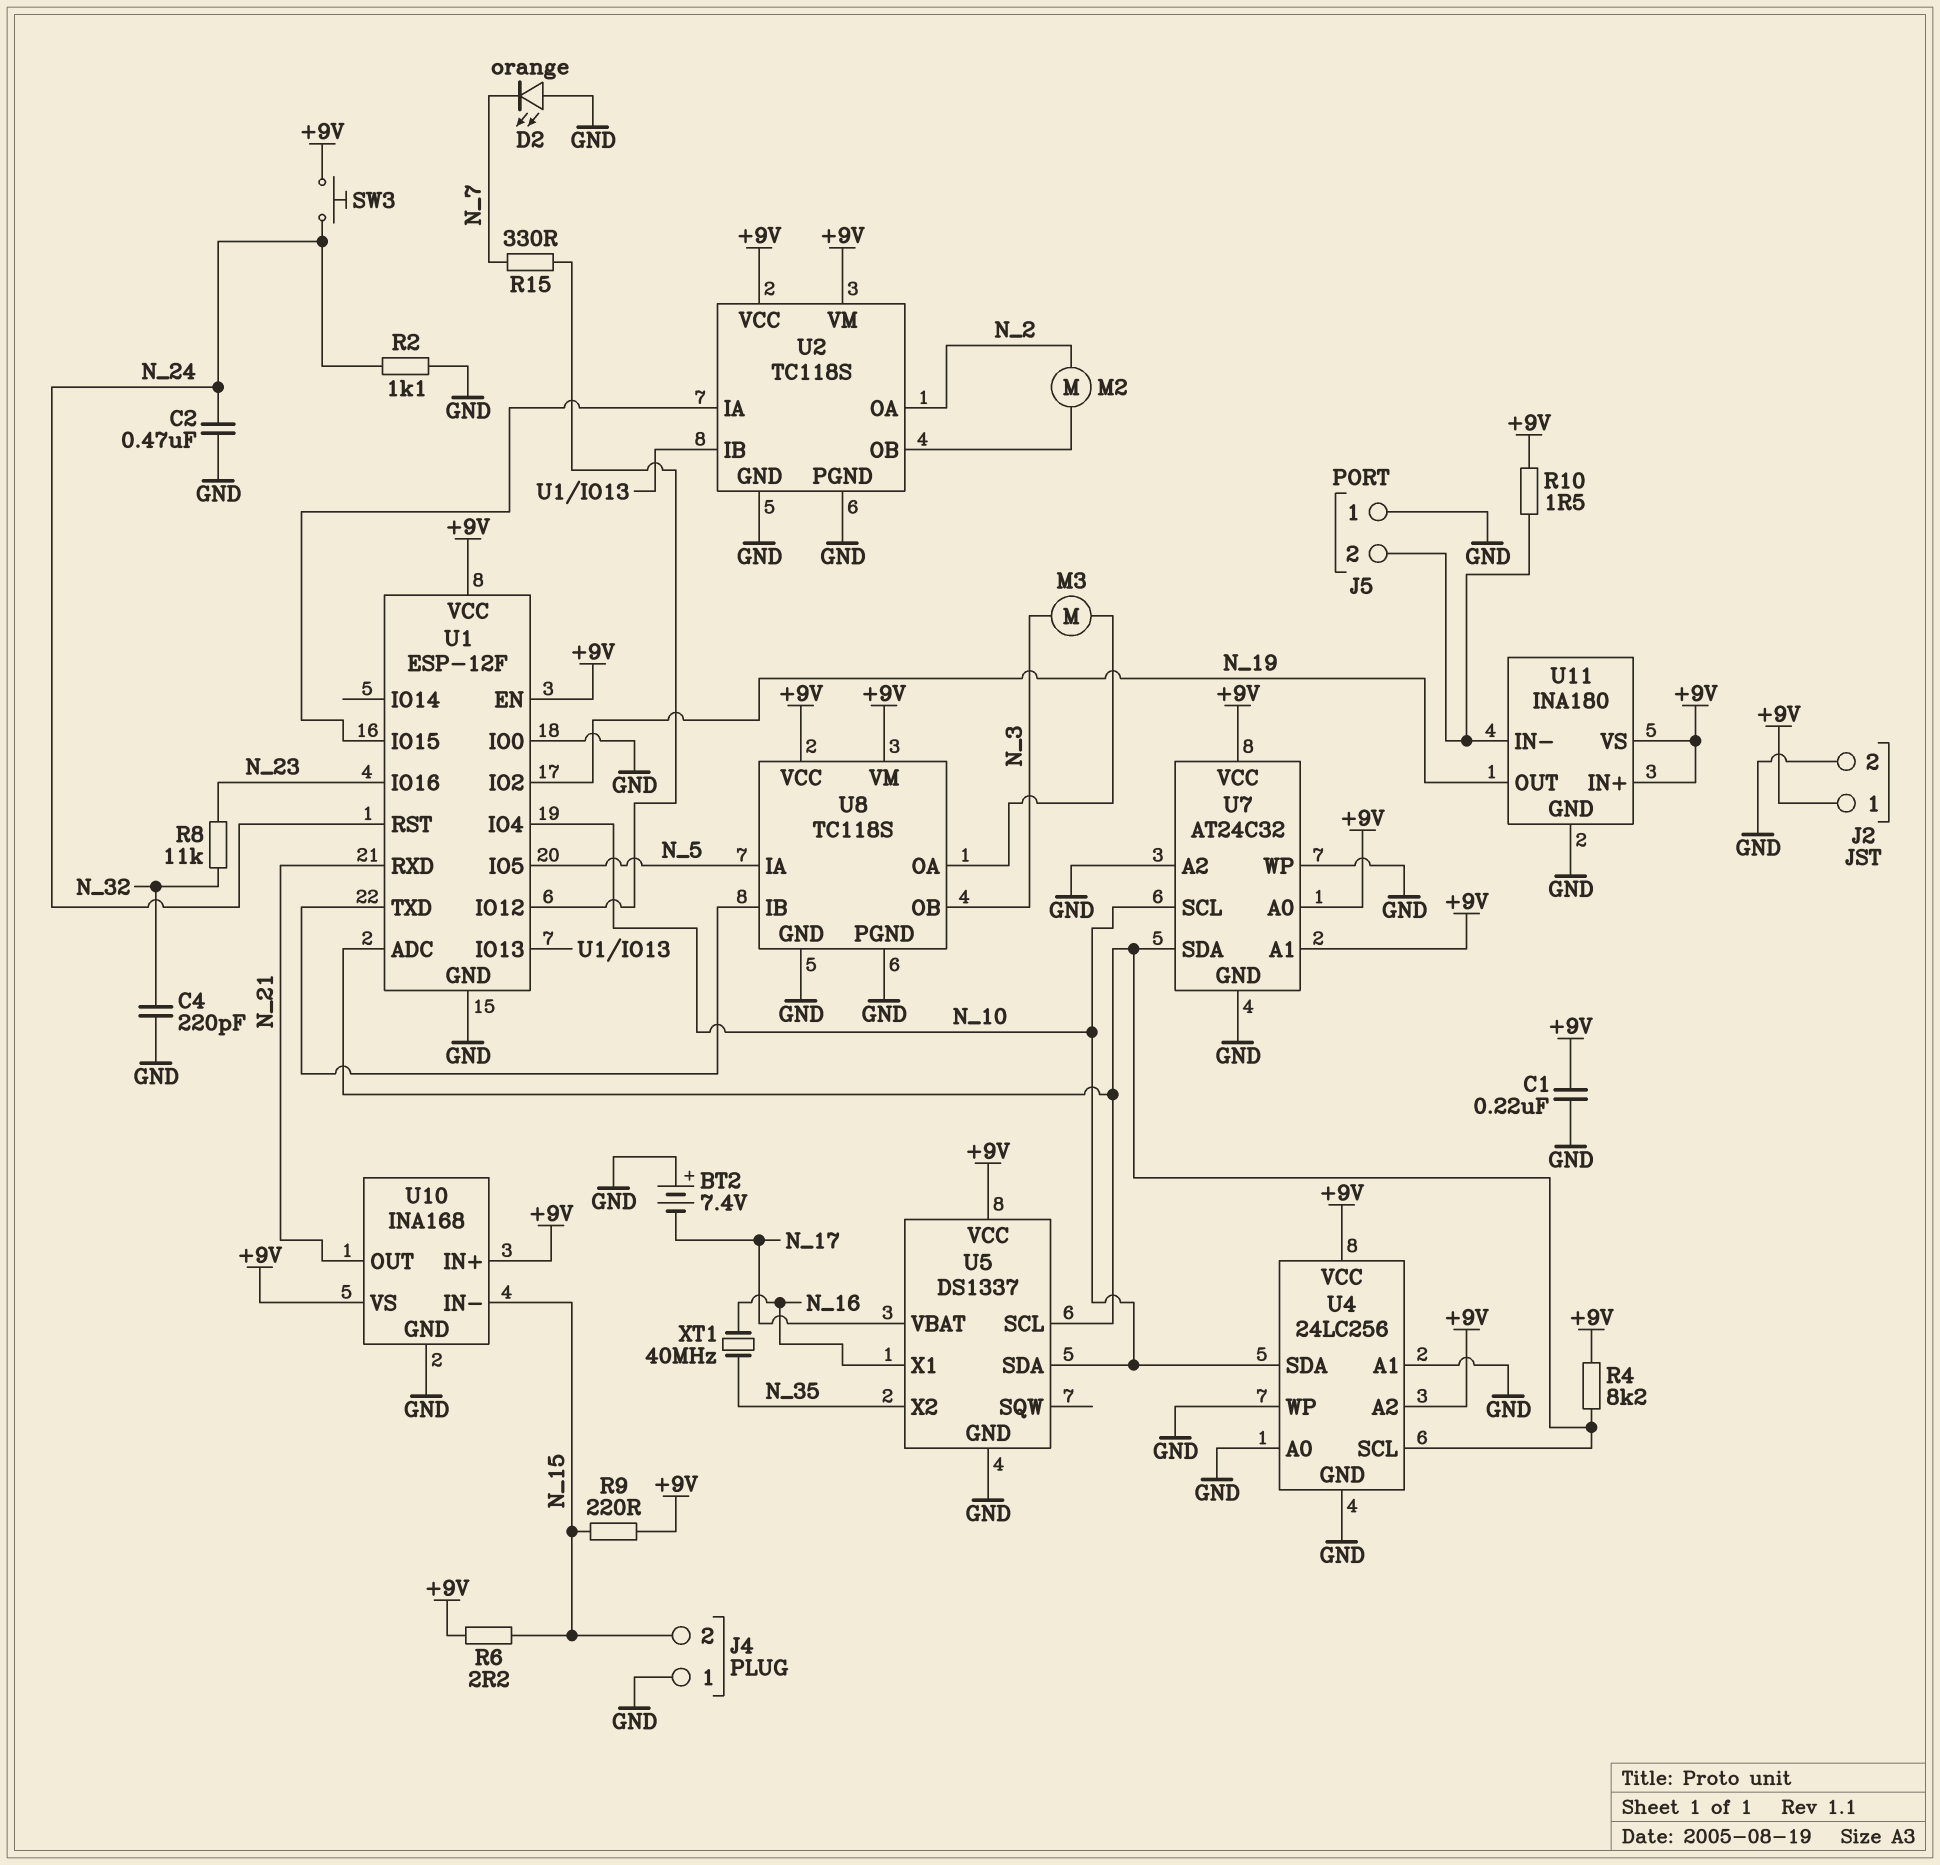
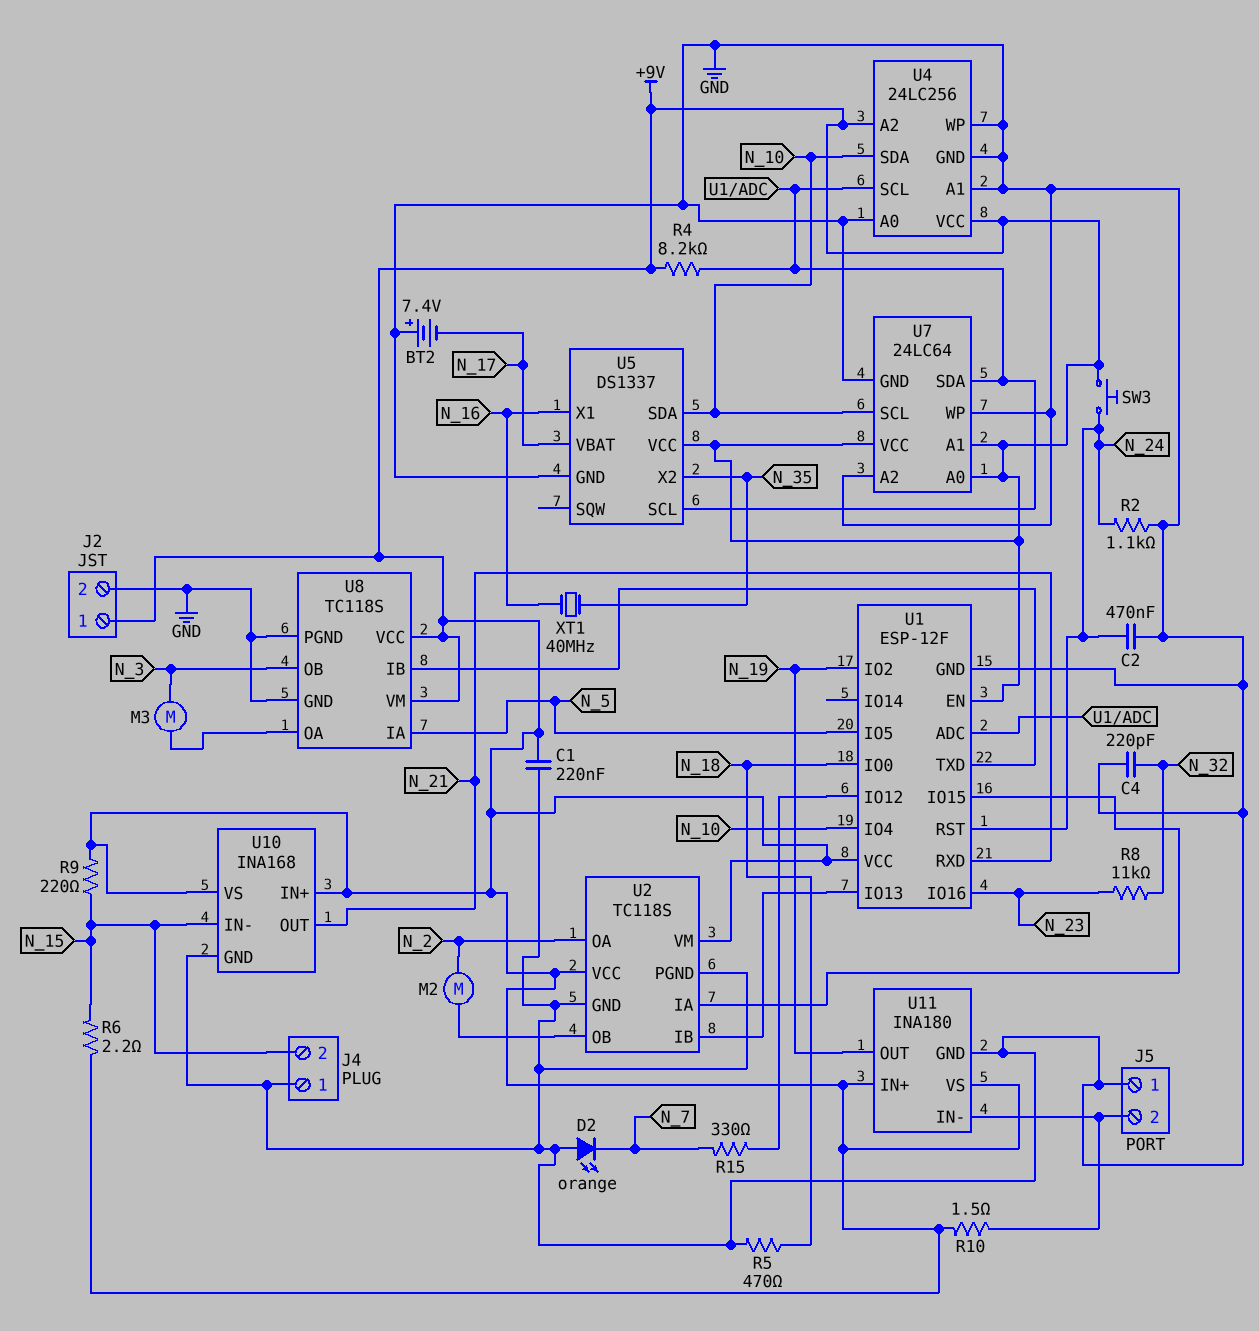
R5: none -> 470 (GND, N_18)
U1 pin IO0: GND -> N_18
U7: AT24C32 -> 24LC64

